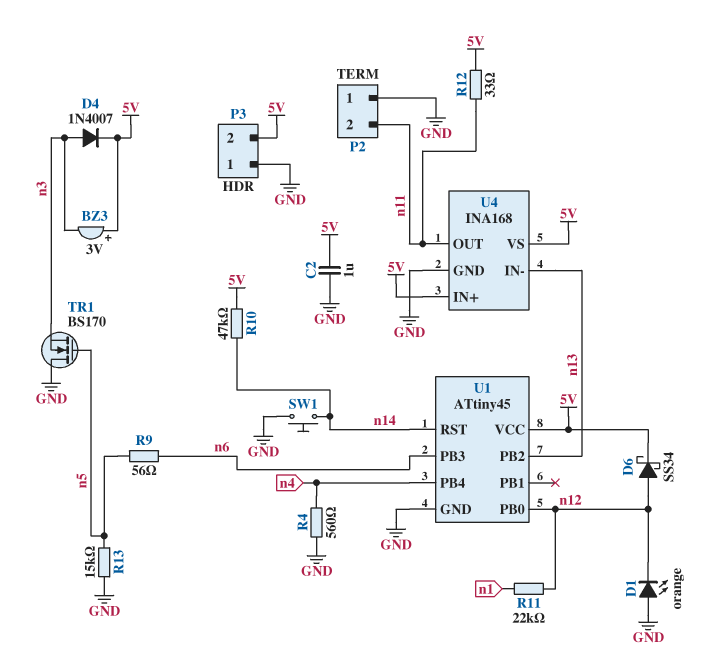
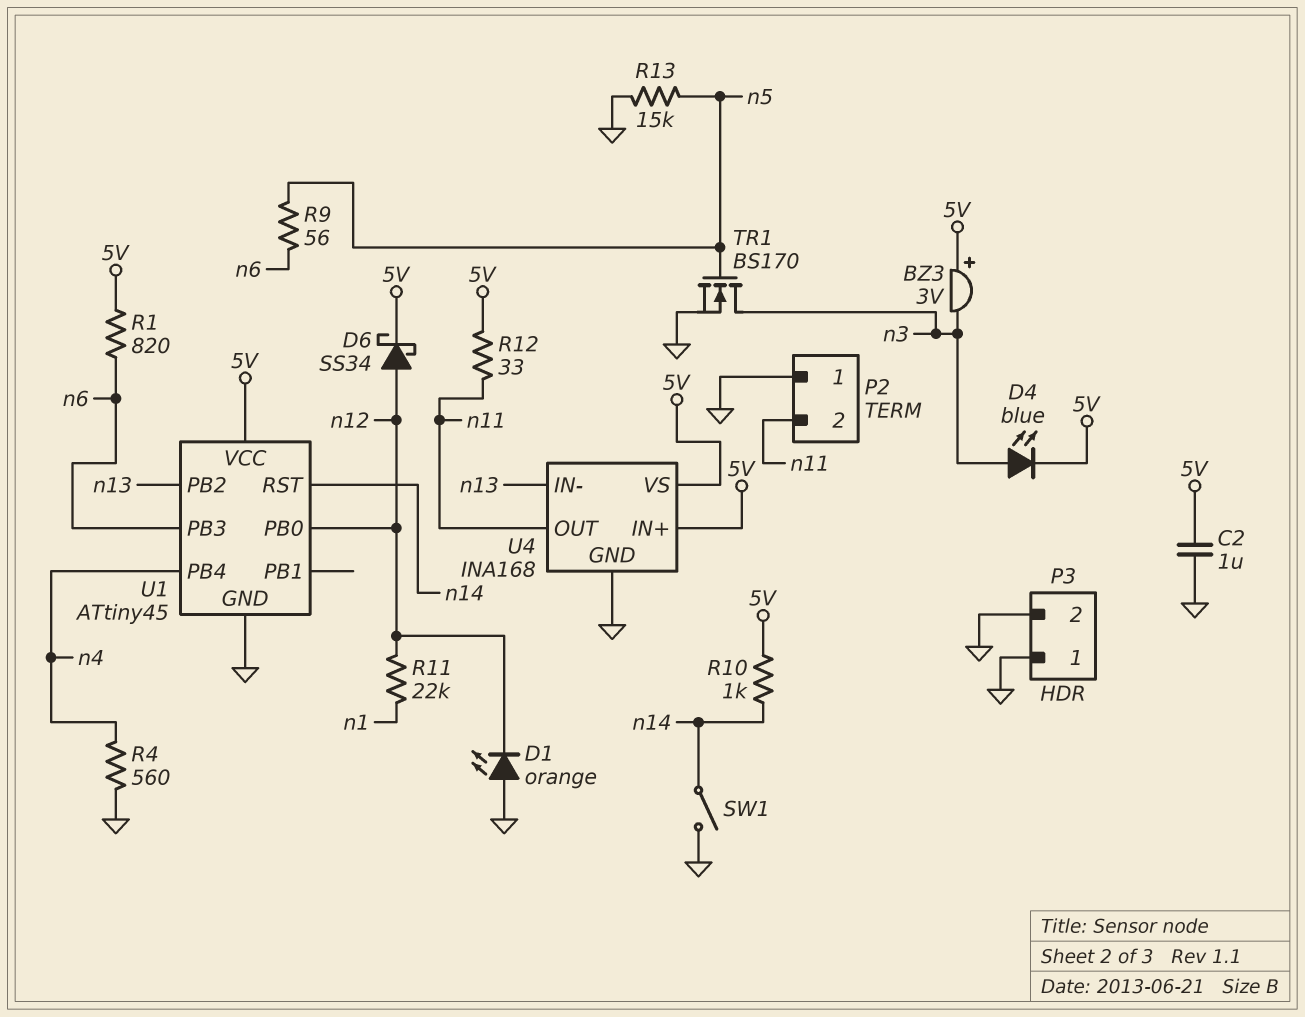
D4: diode 1N4007 (A n3, K 5V) -> LED blue (A n3, K 5V)
P3 pin 2: 5V -> GND
R1: none -> 820 (5V, n6)
R10: 47k (5V, n14) -> 1k (5V, n14)
SW1: button (GND, n14) -> switch (GND, n14)
TR1: NMOS BS170 (G n5, D GND, S n3) -> NMOS BS170 (G n5, D n3, S GND)

